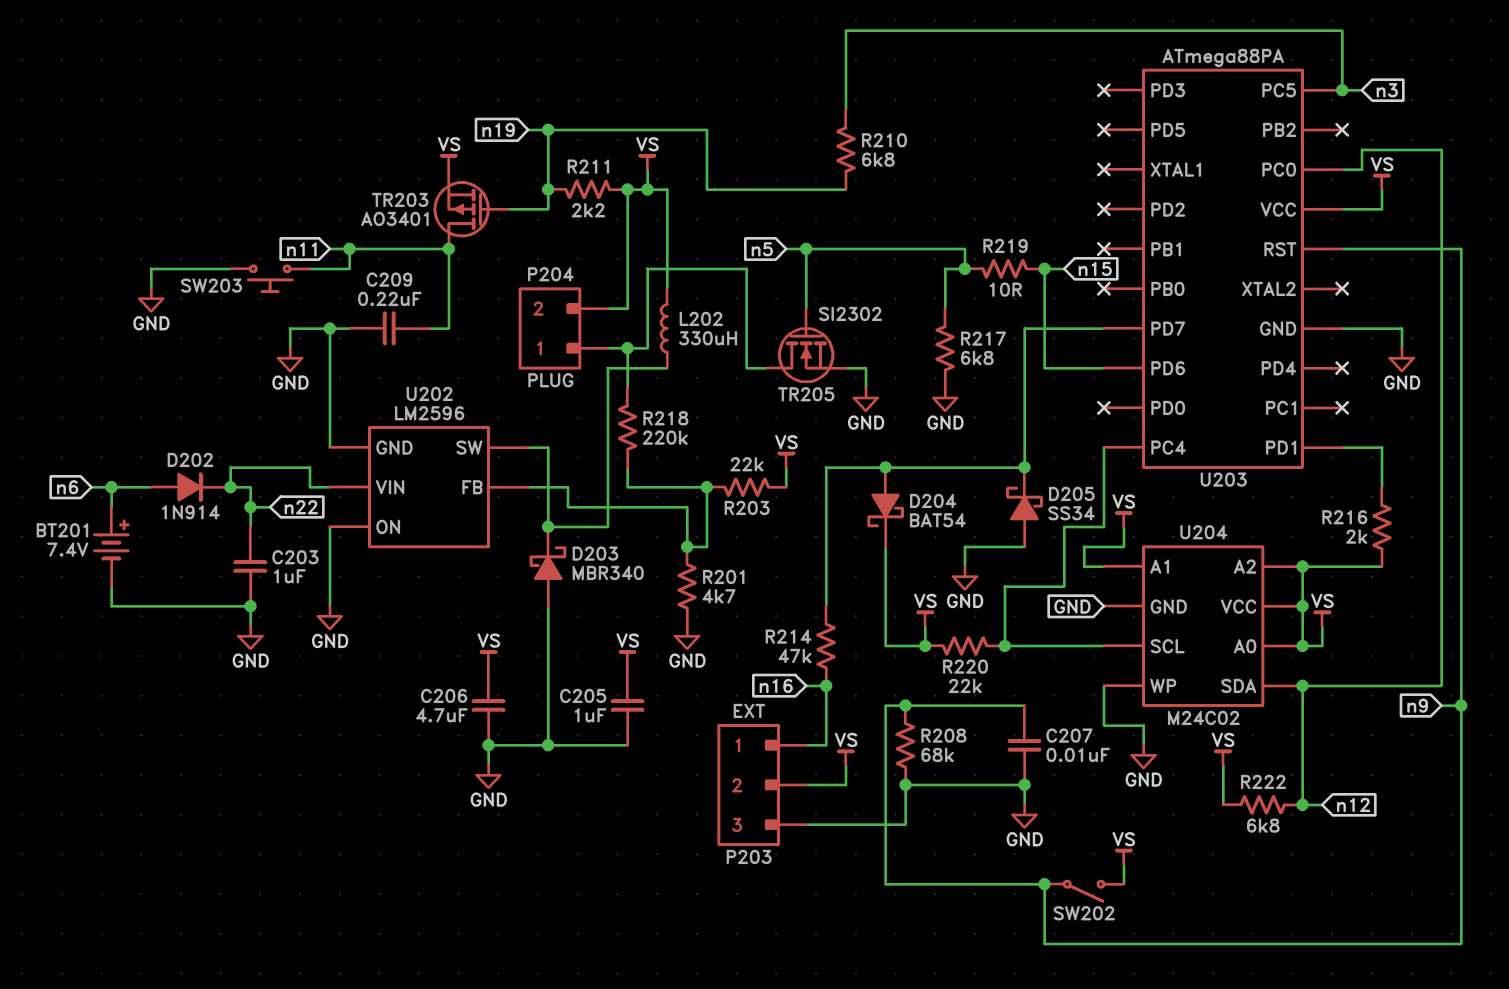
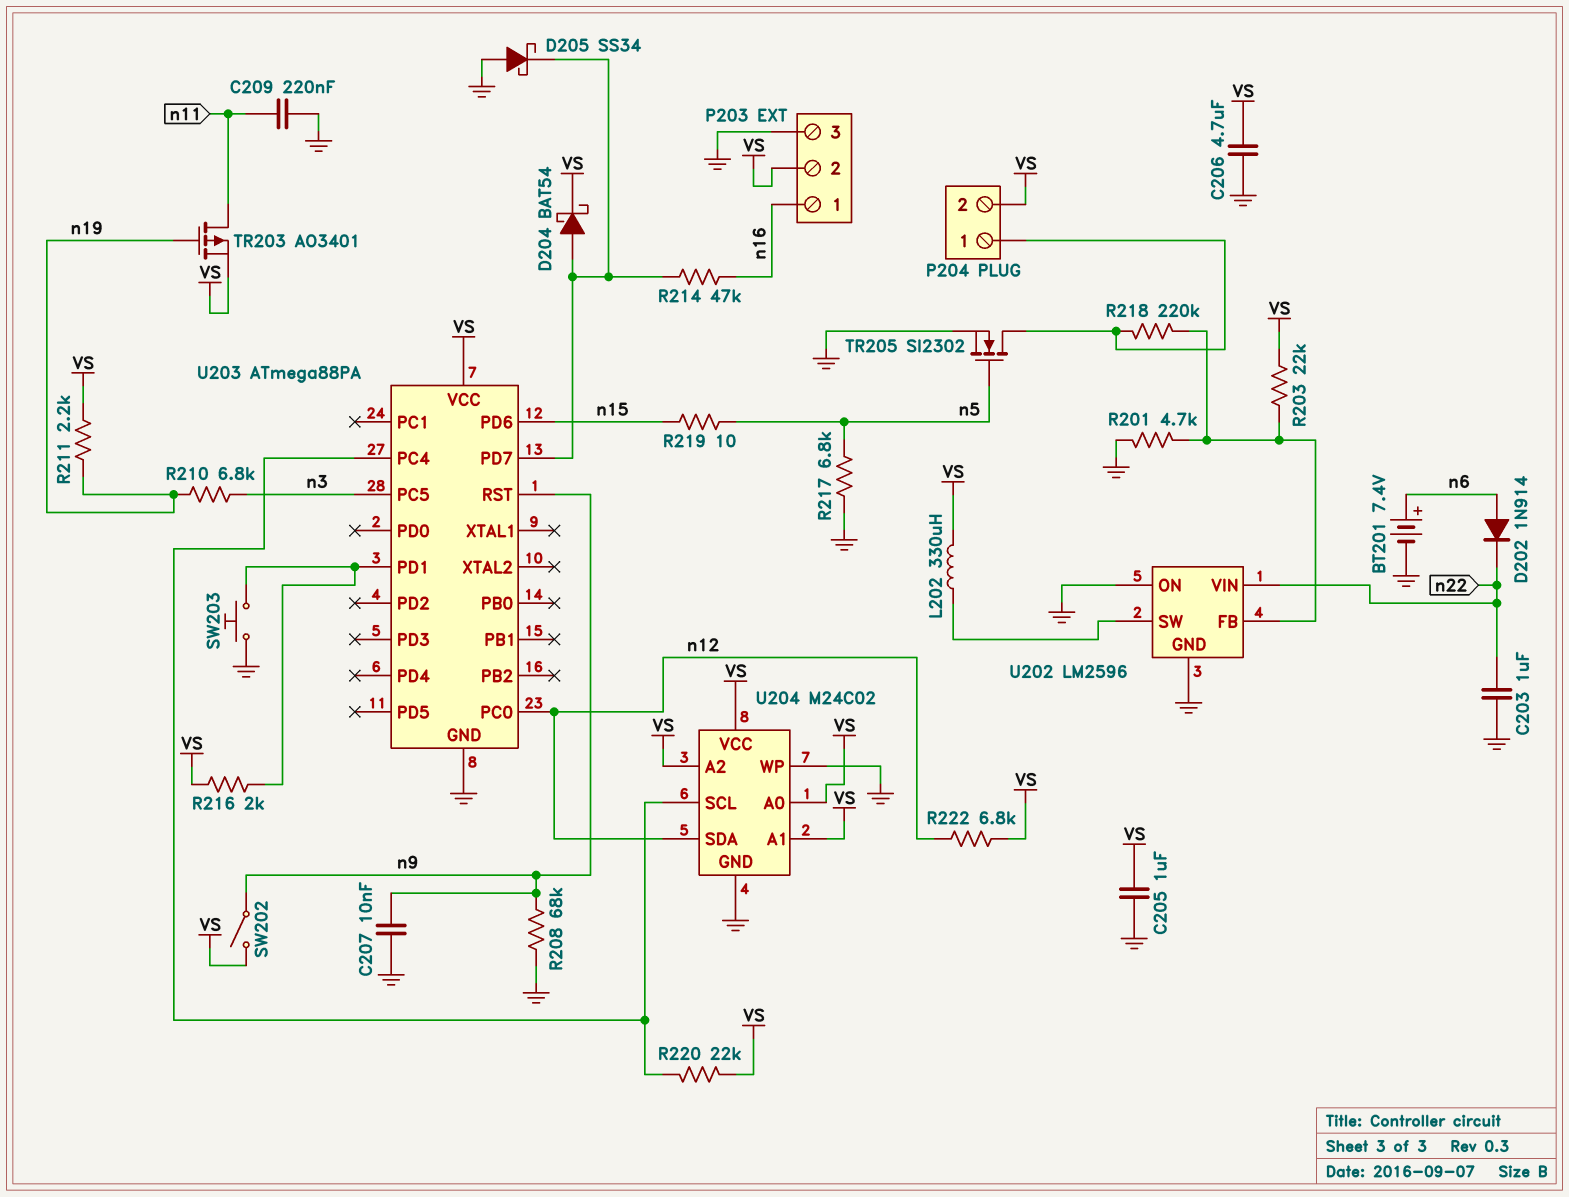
D203: schottky MBR340 (A GND, K U202/SW) -> none
SW203: button (GND, n11) -> button (GND, U203/PD1)

